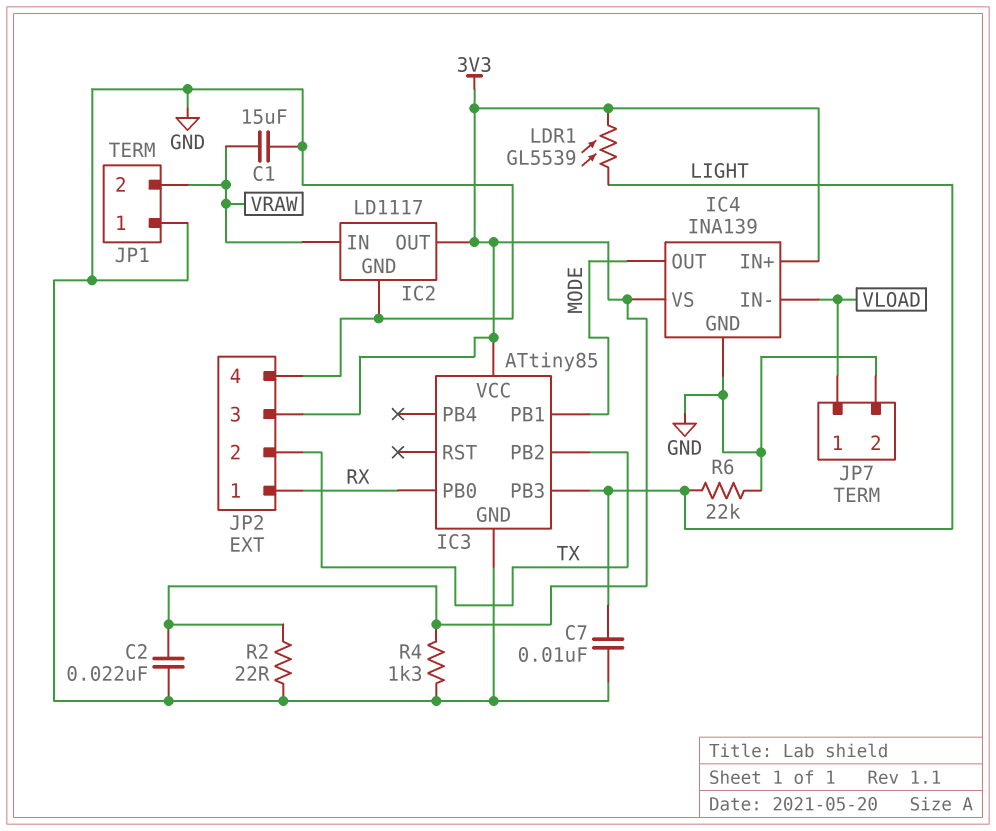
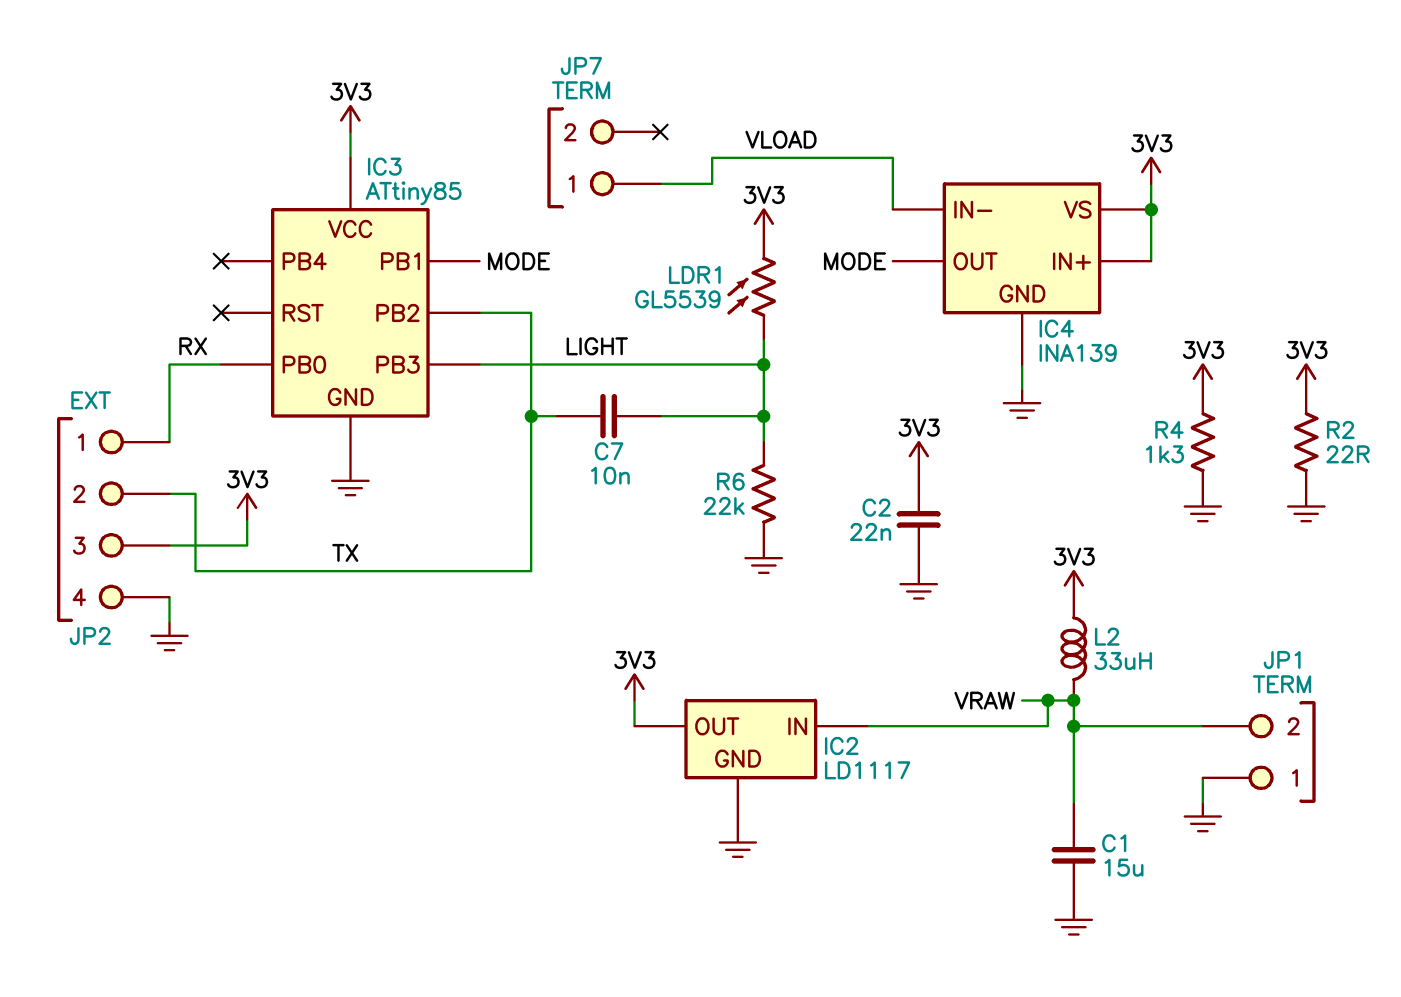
C7: 10nF (GND, LIGHT) -> 10nF (LIGHT, TX)
JP7 pin 2: GND -> none
L2: none -> 33uH (3V3, VRAW)

